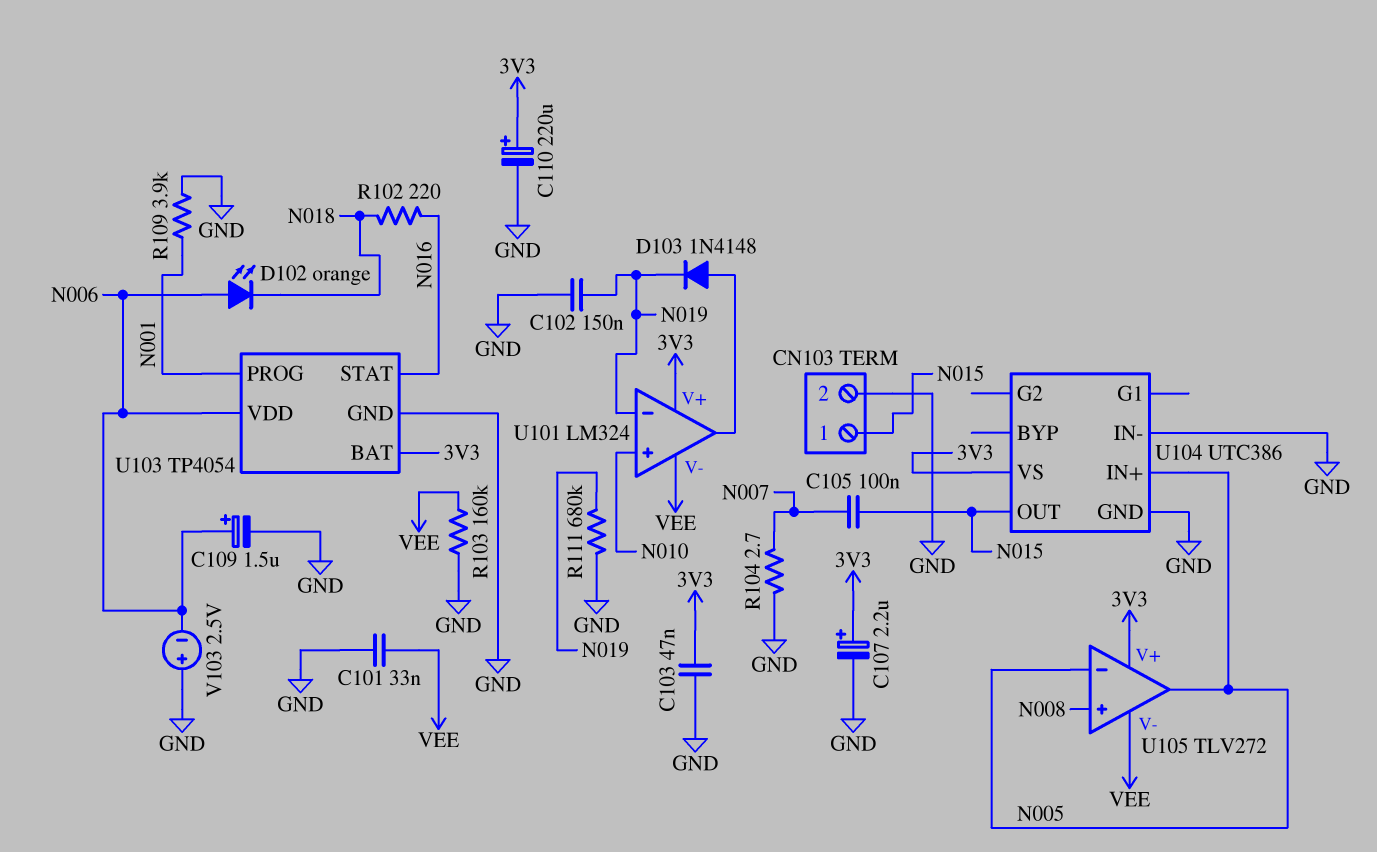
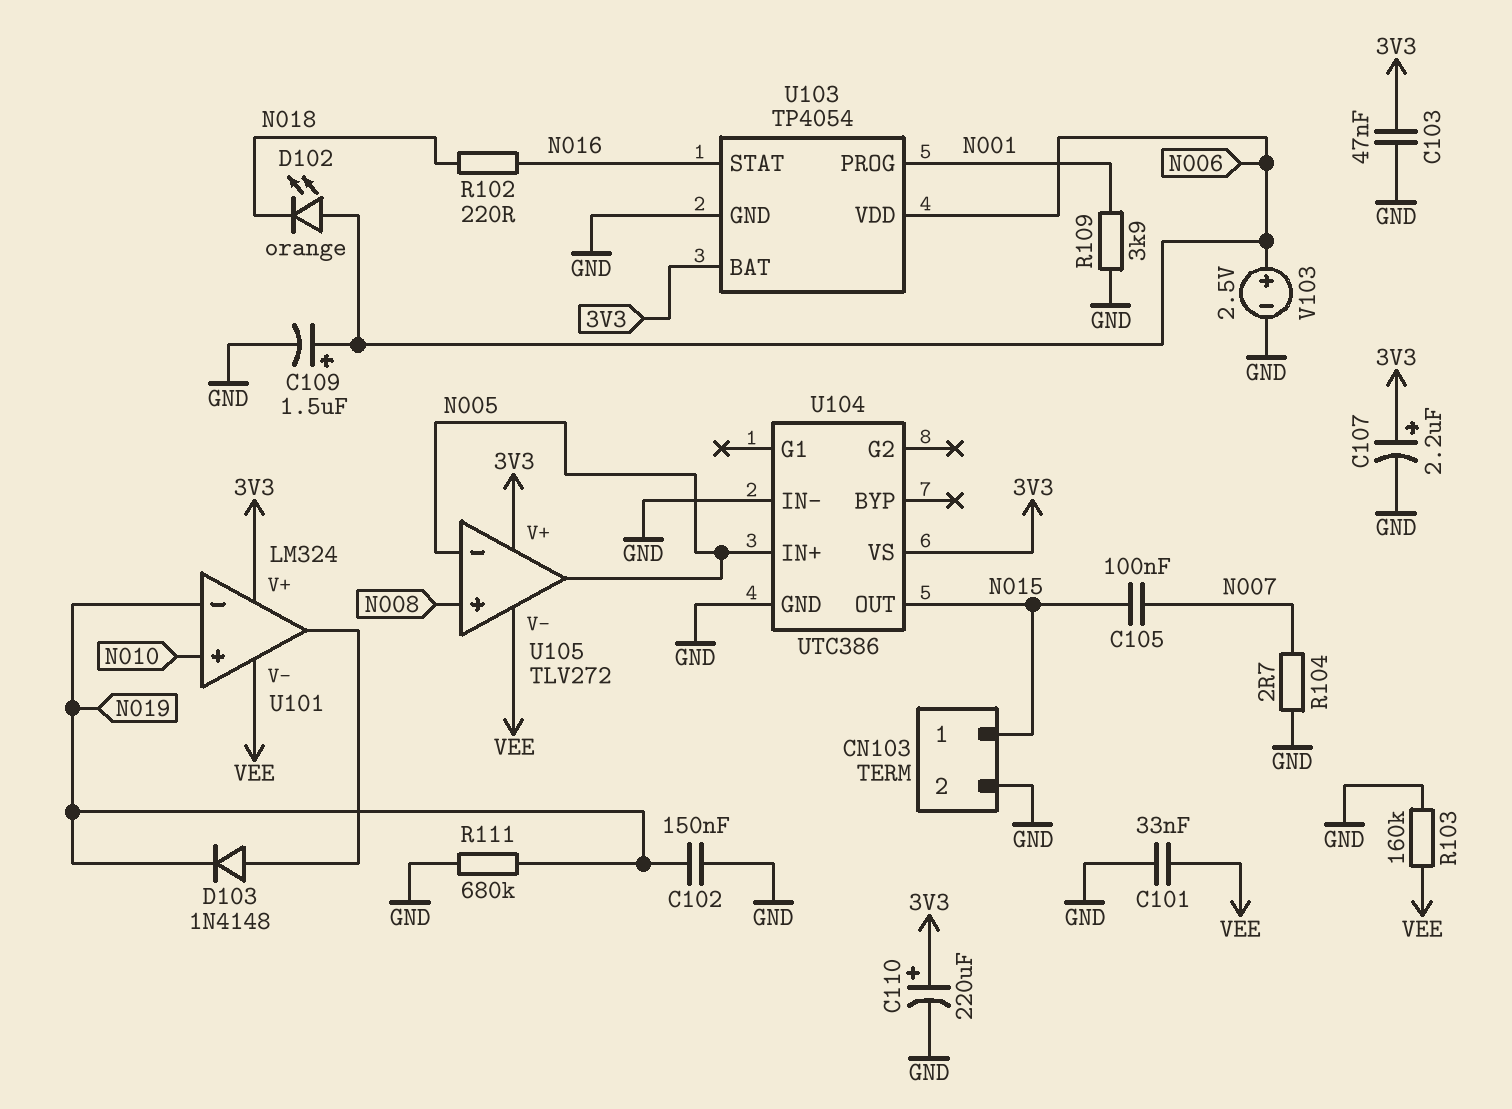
V103: 2.5V (plus GND, minus N006) -> 2.5V (plus N006, minus GND)

